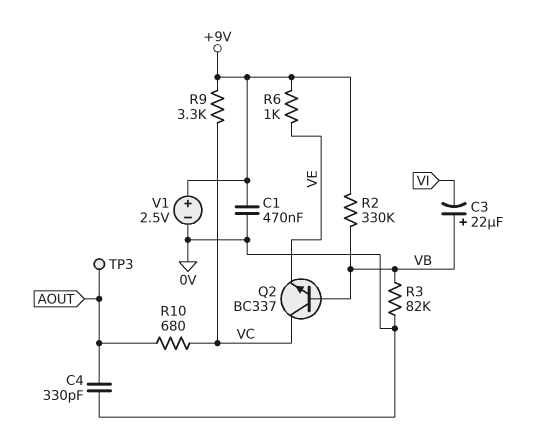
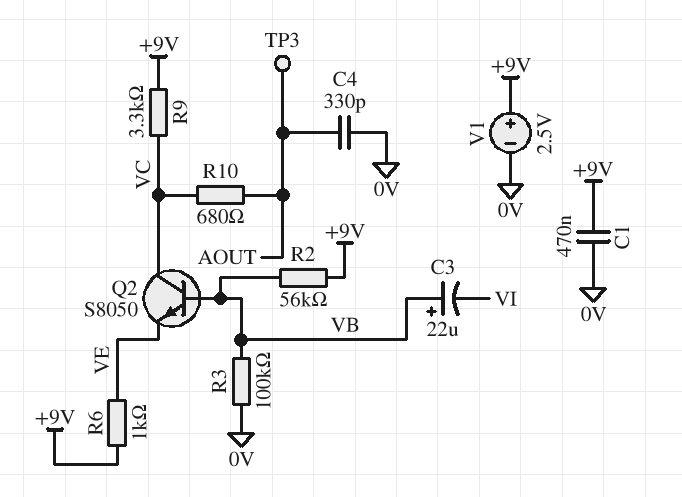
Q2: NPN BC337 (B VB, C VC, E VE) -> NPN S8050 (B VB, C VC, E VE)
R2: 330k (+9V, VB) -> 56k (+9V, VB)
R3: 82k (0V, VB) -> 100k (0V, VB)

